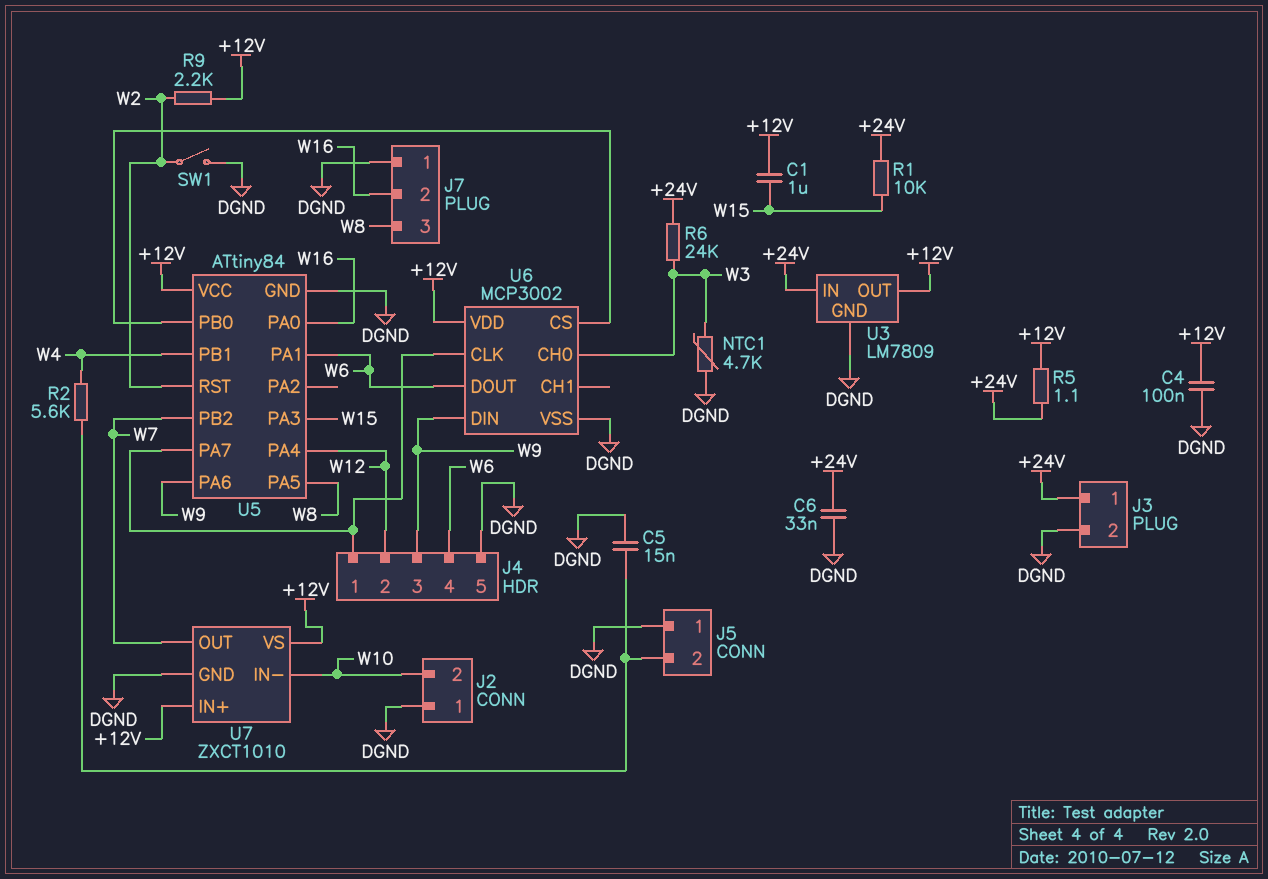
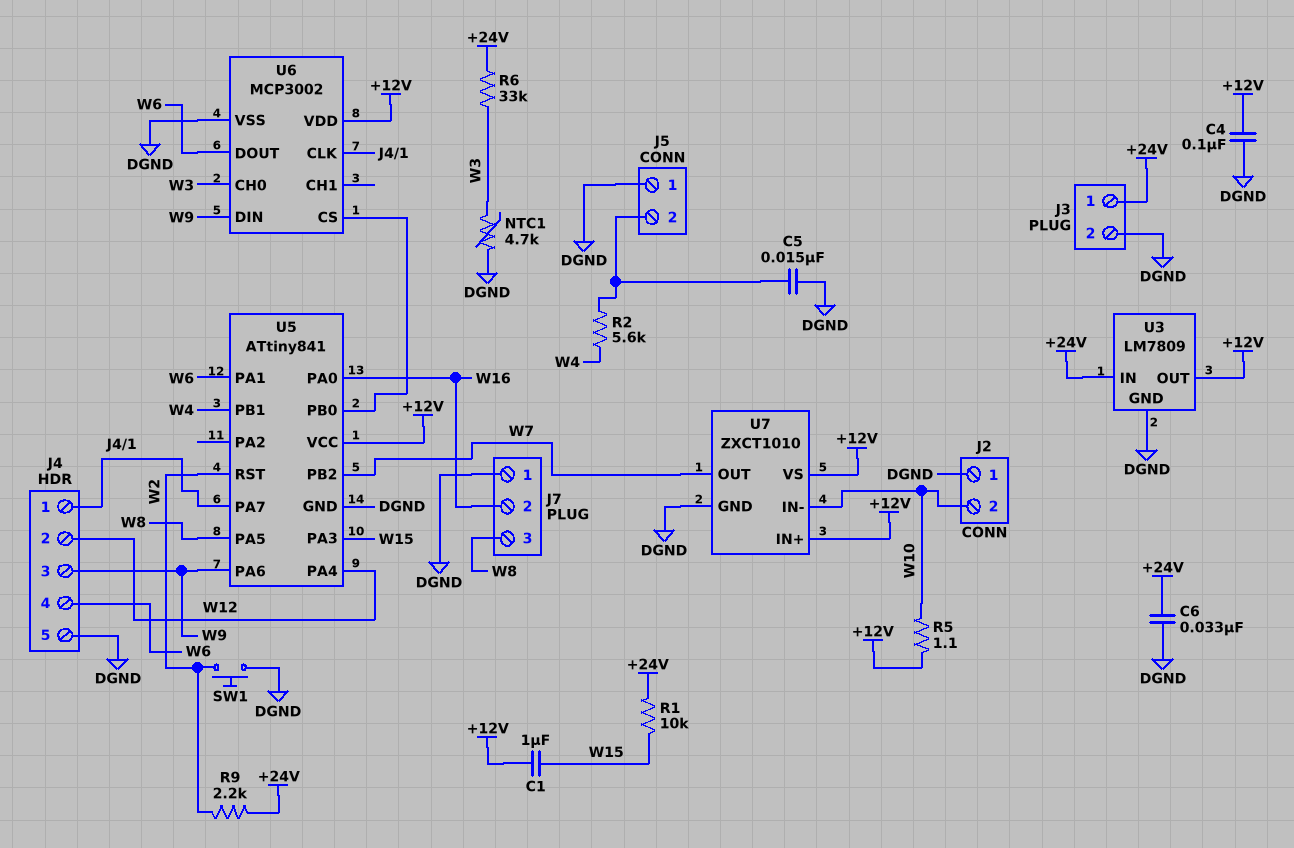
R5: 1.1 (+12V, +24V) -> 1.1 (+12V, W10)
R6: 24k (+24V, W3) -> 33k (+24V, W3)
R9: 2.2k (+12V, W2) -> 2.2k (+24V, W2)
SW1: switch (DGND, W2) -> button (DGND, W2)
U5: ATtiny84 -> ATtiny841

